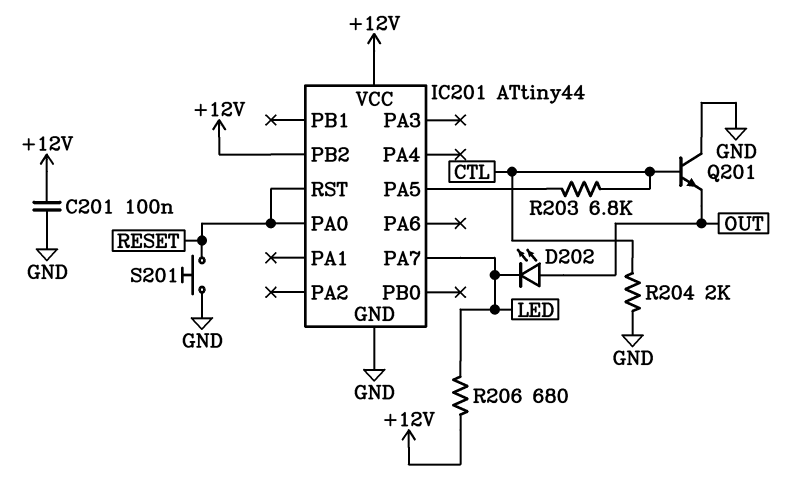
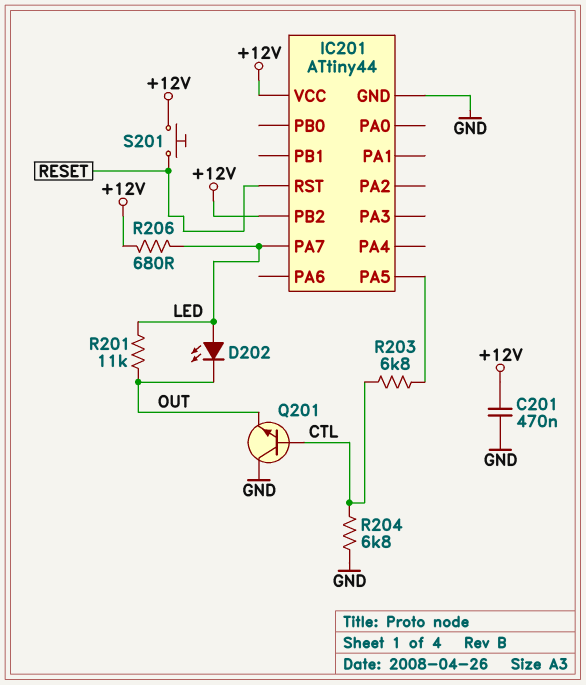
C201: 100nF (+12V, GND) -> 470nF (+12V, GND)
D202: LED (A OUT, K LED) -> LED (A LED, K OUT)
IC201 pin PA0: RESET -> none
R201: none -> 11k (LED, OUT)
R204: 2k (CTL, GND) -> 6.8k (CTL, GND)
S201: button (GND, RESET) -> button (+12V, RESET)

